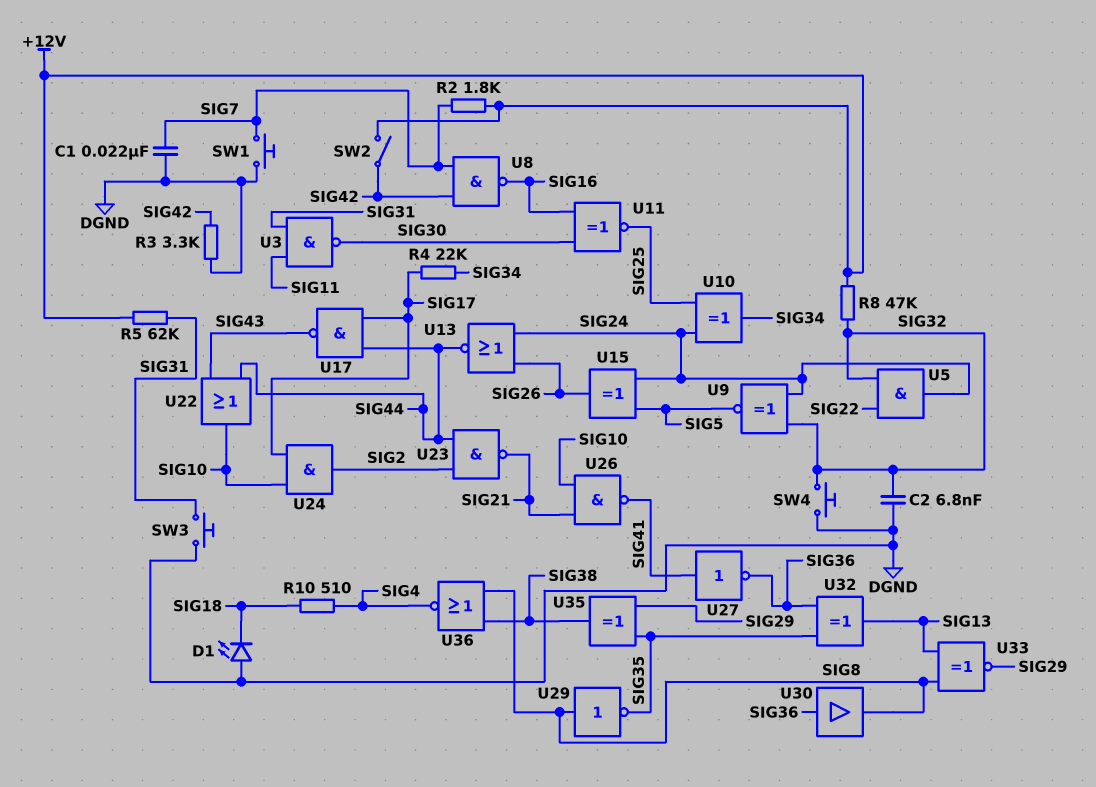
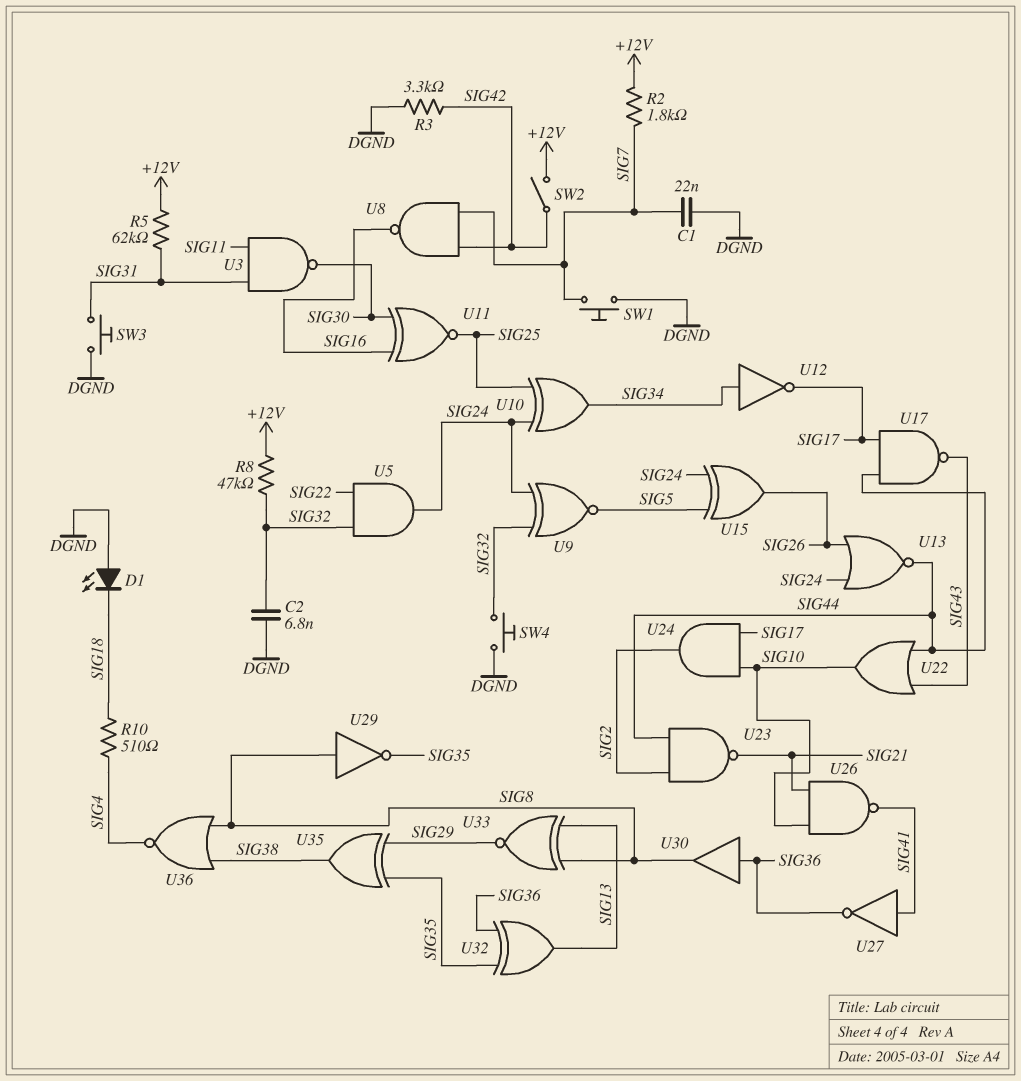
R4: 22k (SIG17, SIG34) -> none
U12: none -> NOT (in SIG34, out SIG17)

